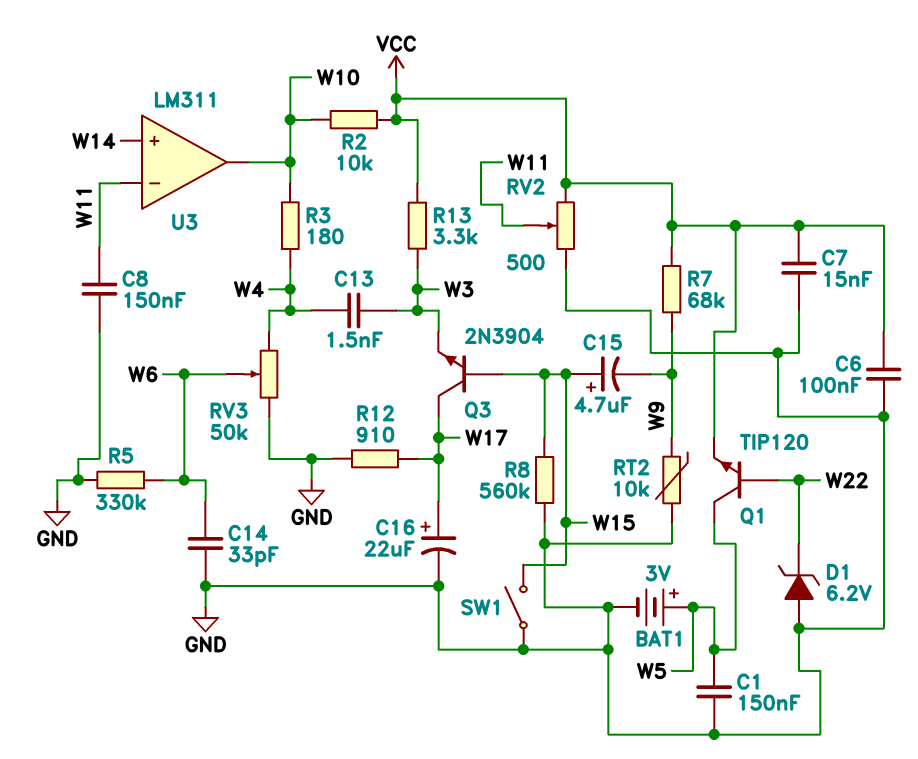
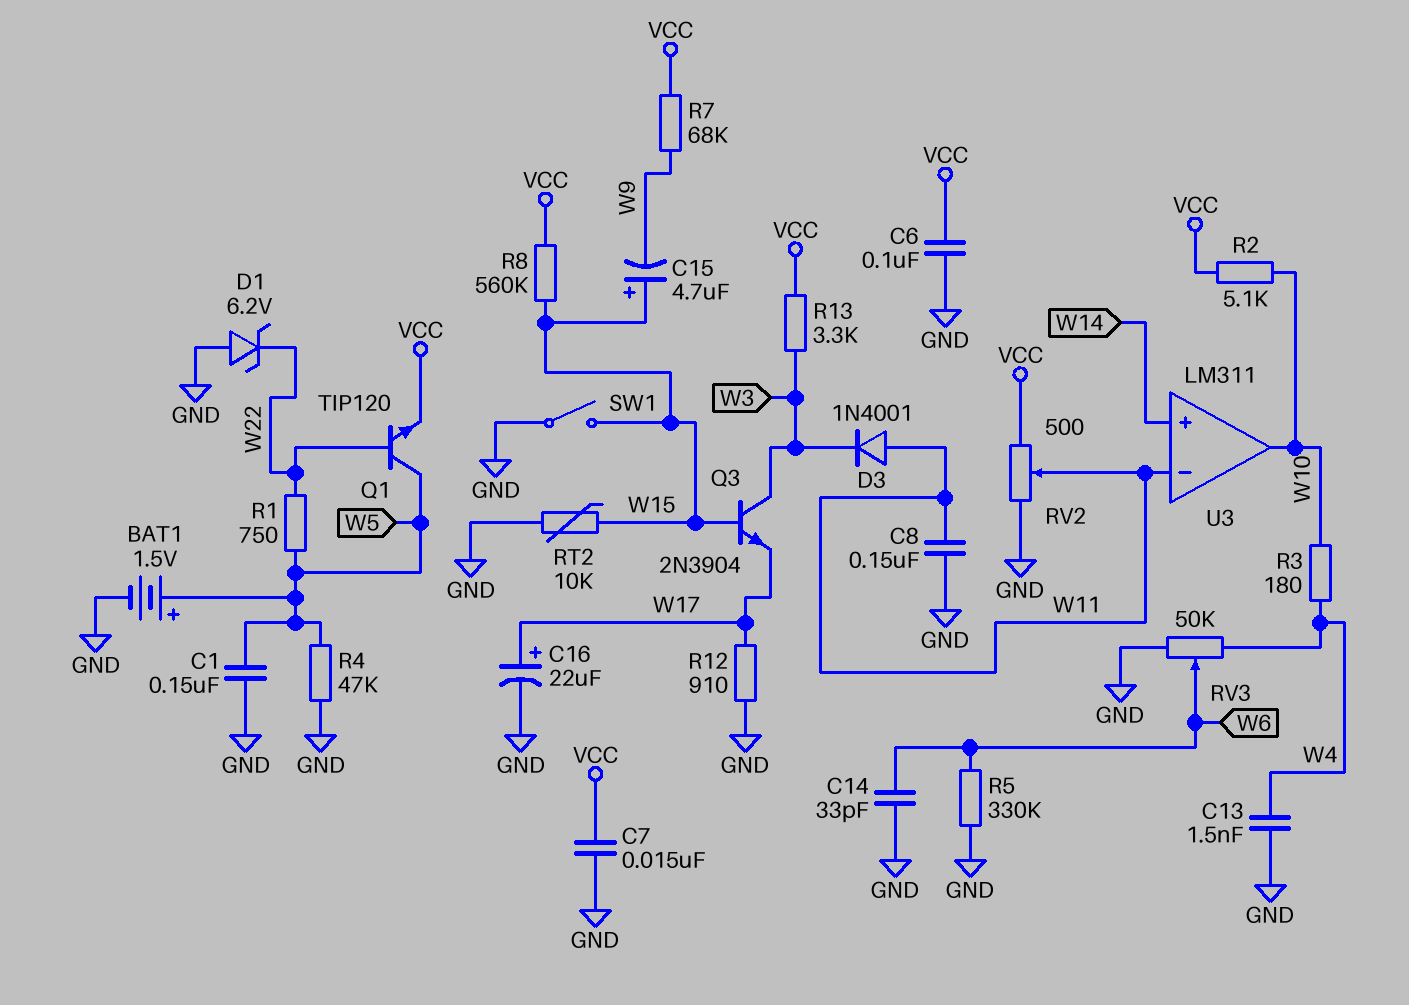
BAT1: 3V (plus W5, minus GND) -> 1.5V (plus W5, minus GND)
C13: 1.5nF (W3, W4) -> 1.5nF (GND, W4)
D3: none -> diode 1N4001 (A W11, K W3)
Q3: NPN 2N3904 (B W15, C W17, E W3) -> NPN 2N3904 (B W15, C W3, E W17)
R1: none -> 750 (W5, W22)
R2: 10k (VCC, W10) -> 5.1k (VCC, W10)
R4: none -> 47k (GND, W5)
R8: 560k (GND, W15) -> 560k (VCC, W15)
RT2: 10k (GND, W9) -> 10k (GND, W15)

